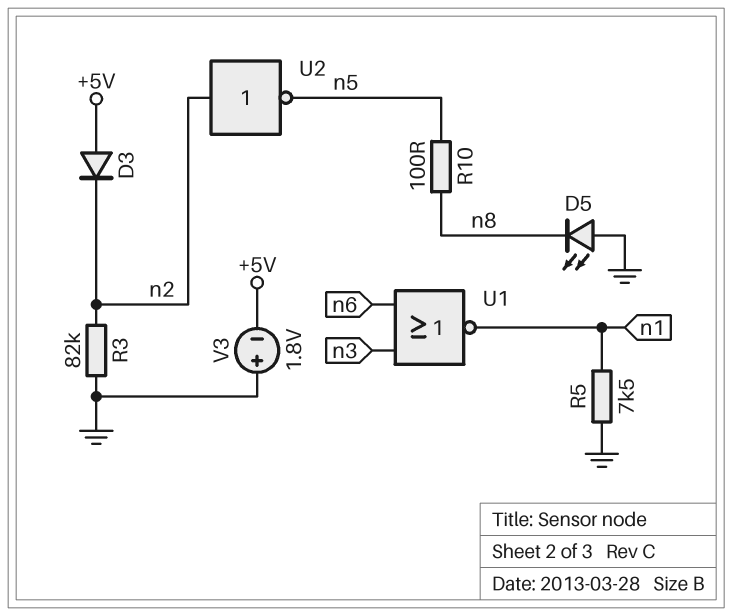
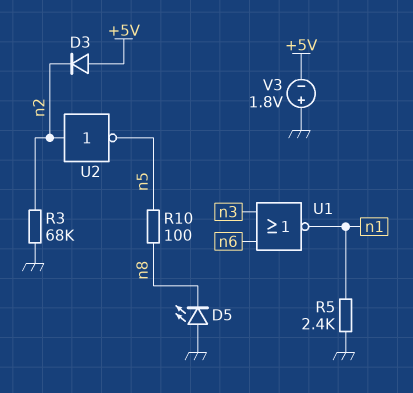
R3: 82k (GND, n2) -> 68k (GND, n2)
R5: 7.5k (GND, n1) -> 2.4k (GND, n1)

